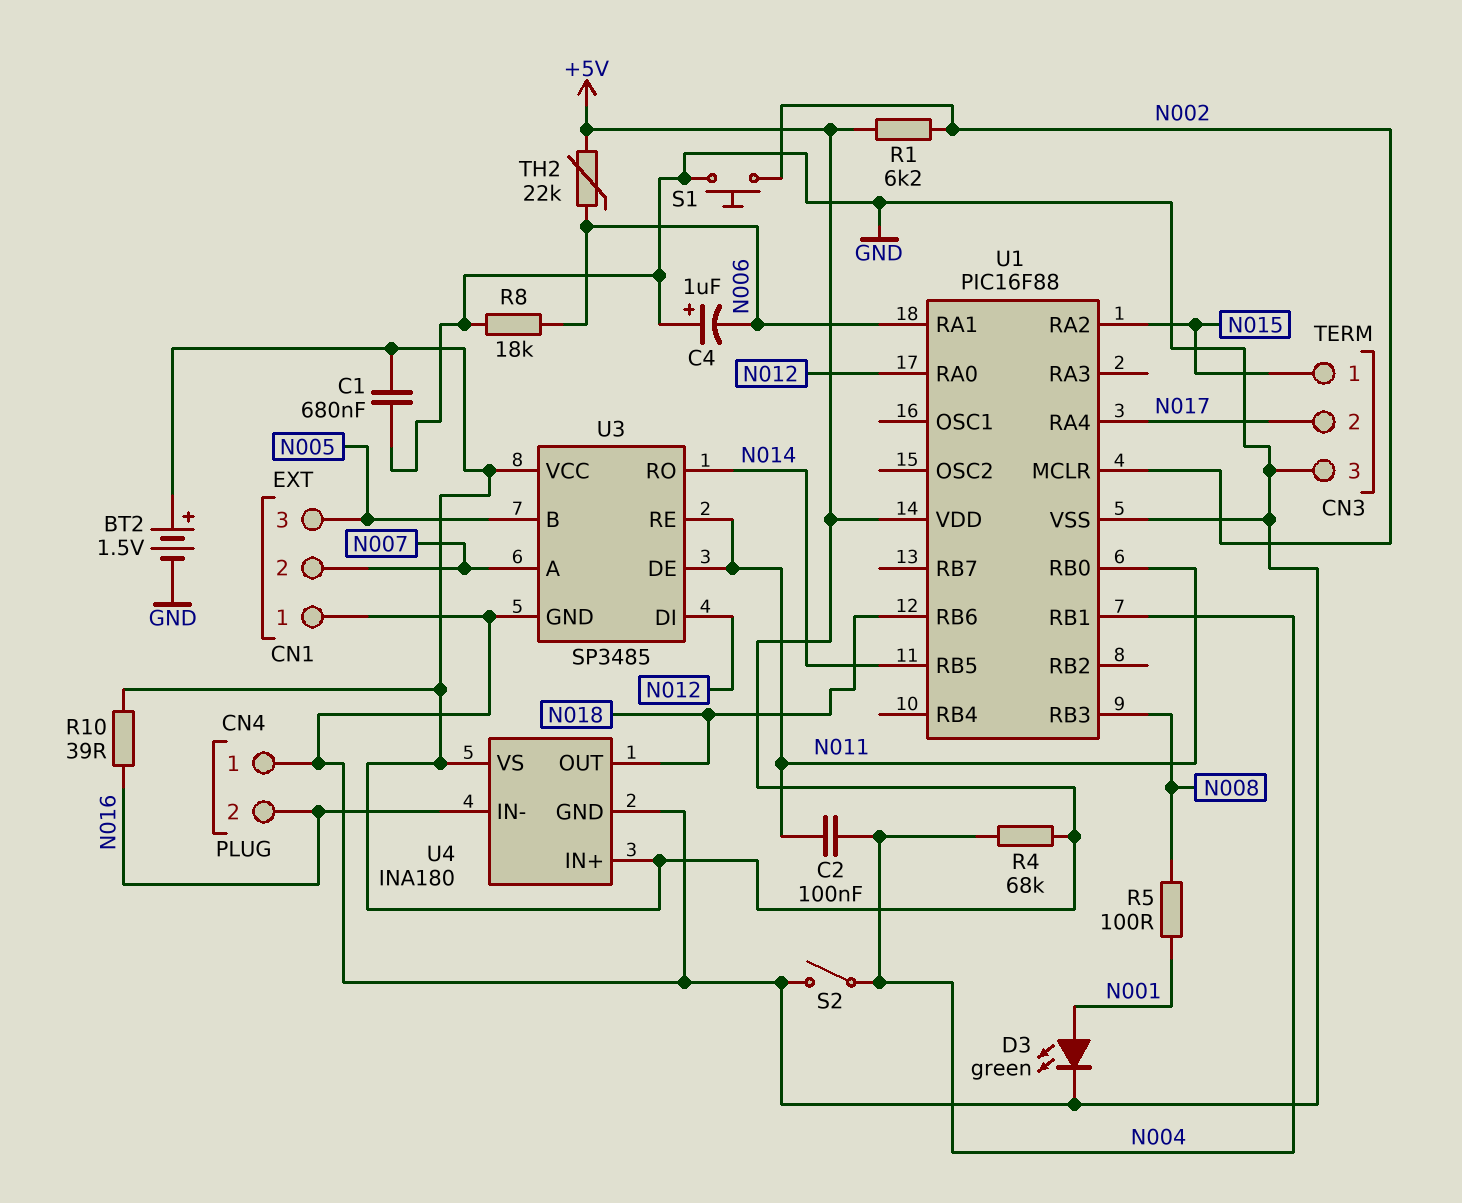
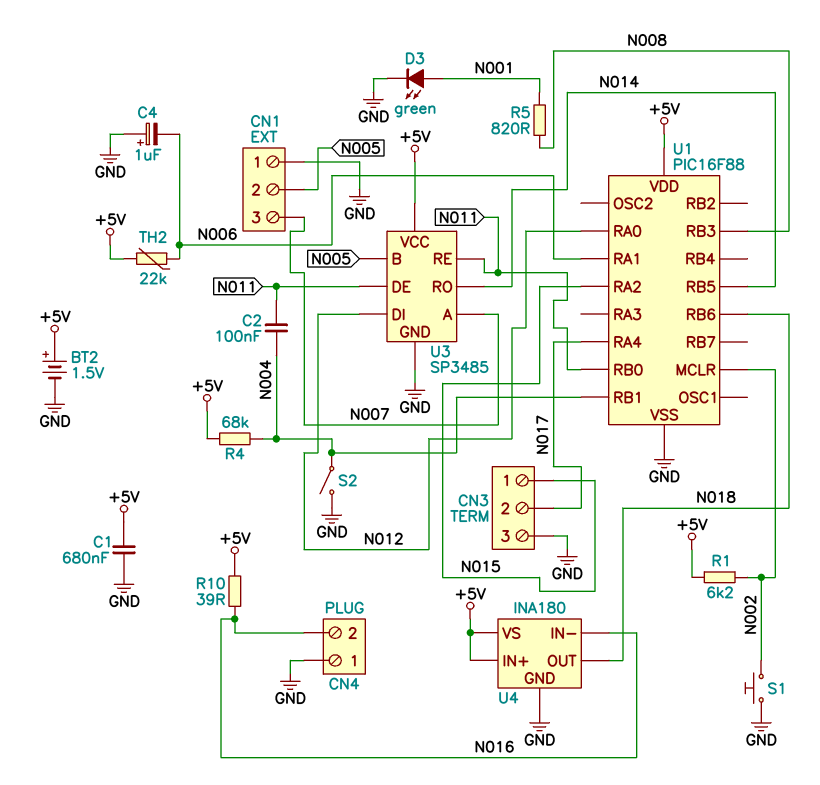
CN1 pin 2: N007 -> N005
CN1 pin 3: N005 -> N007
R5: 100 (N001, N008) -> 820 (N001, N008)
R8: 18k (GND, N006) -> none

